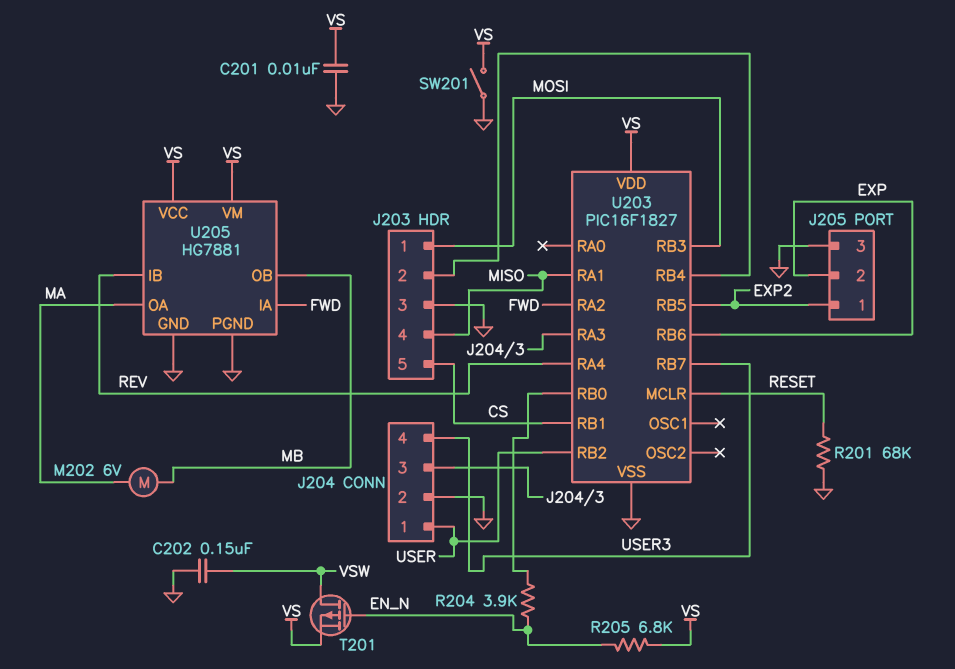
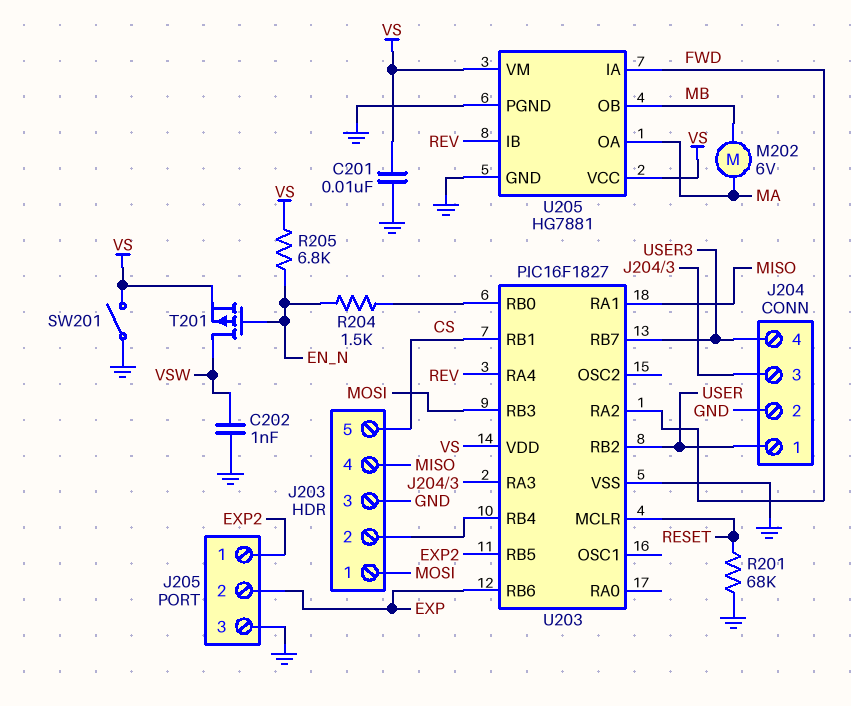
C202: 150nF (GND, VSW) -> 1nF (GND, VSW)
R204: 3.9k (EN_N, U203/RB0) -> 1.5k (EN_N, U203/RB0)

